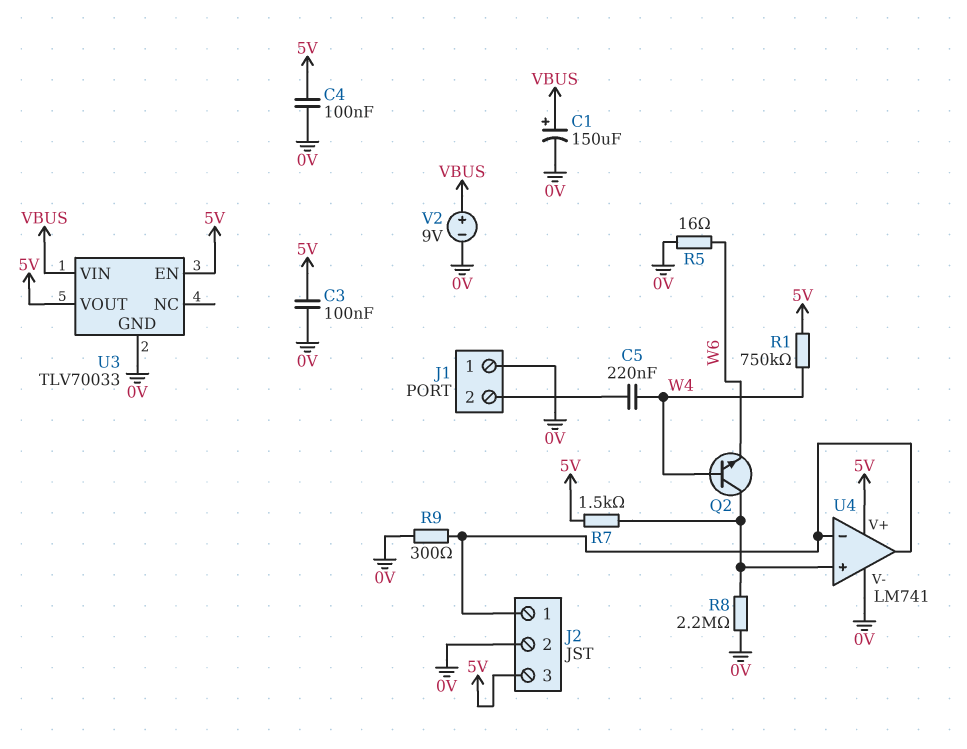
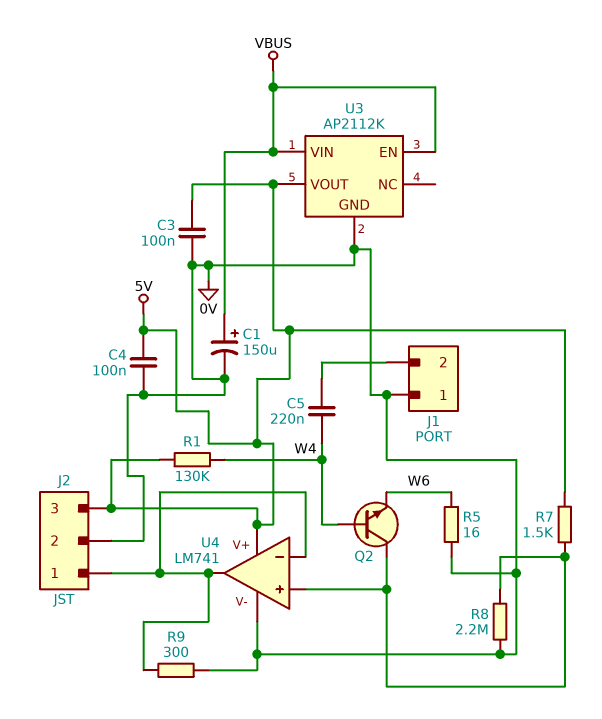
R1: 750k (5V, W4) -> 130k (5V, W4)
U3: TLV70033 -> AP2112K
U3 pin EN: 5V -> VBUS
V2: 9V (plus VBUS, minus 0V) -> none

